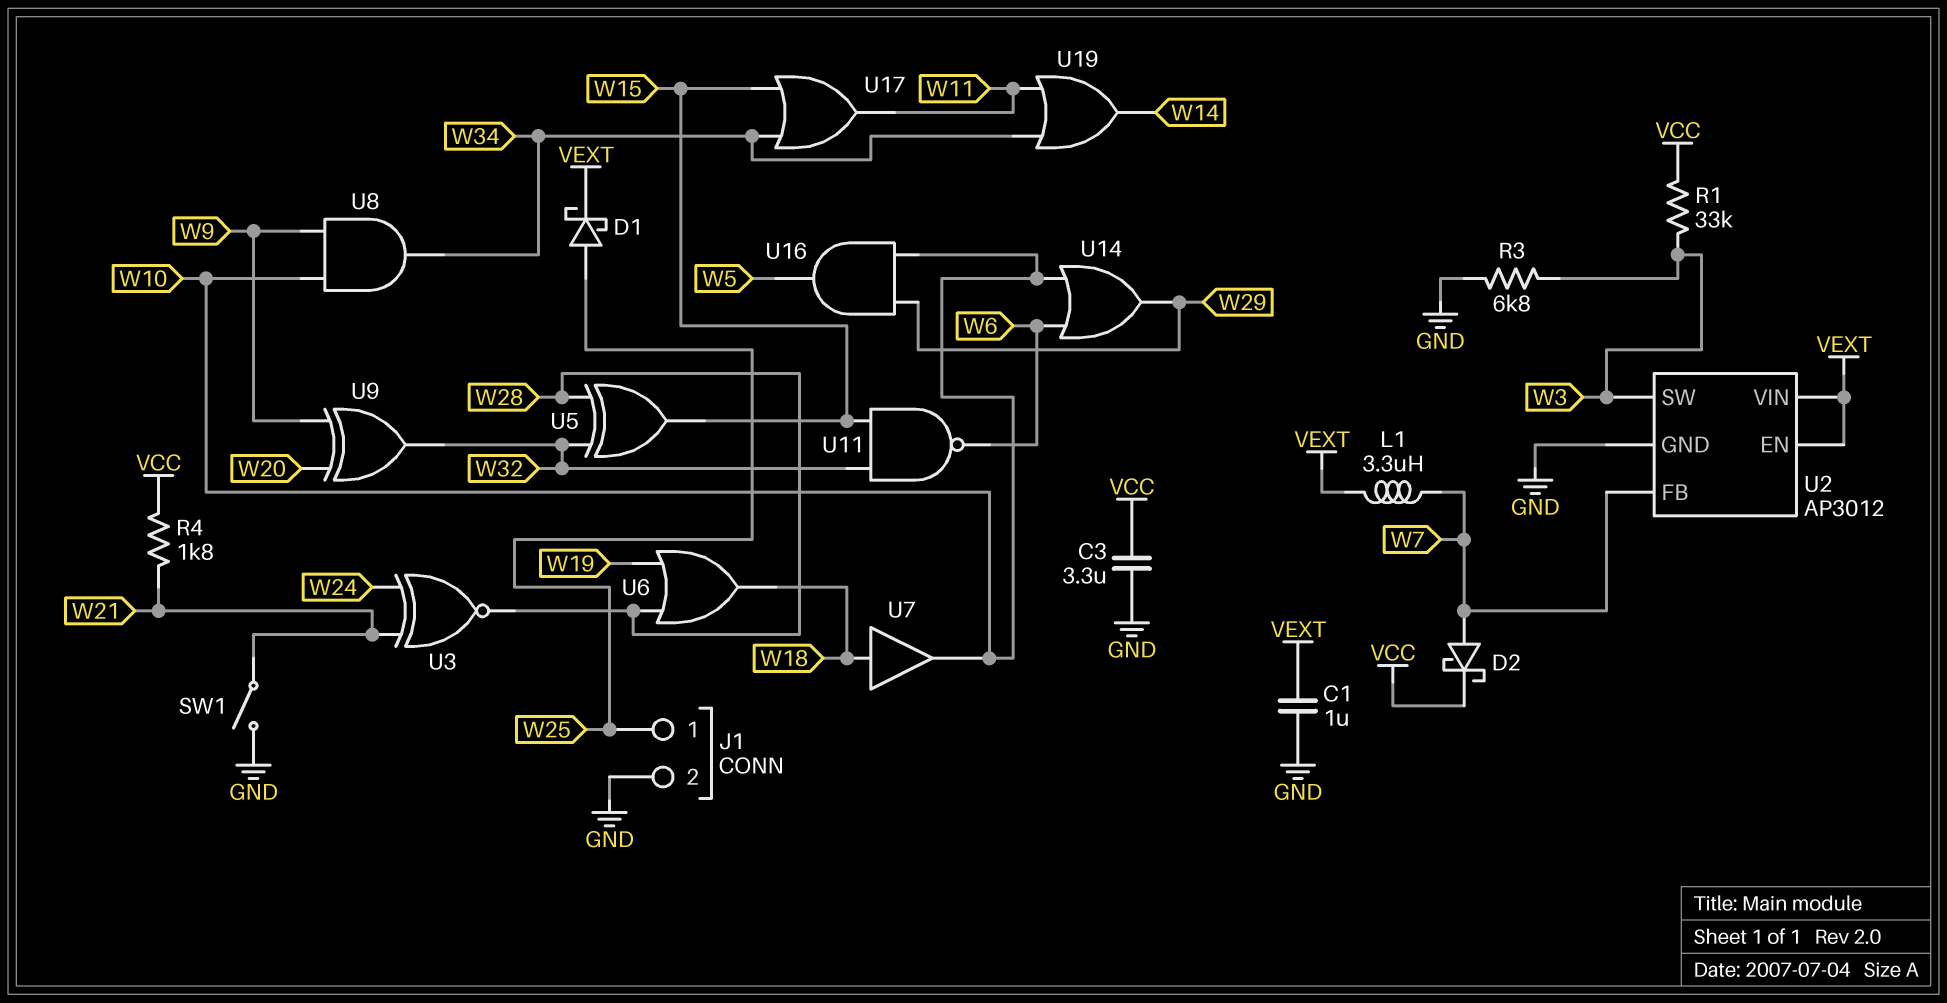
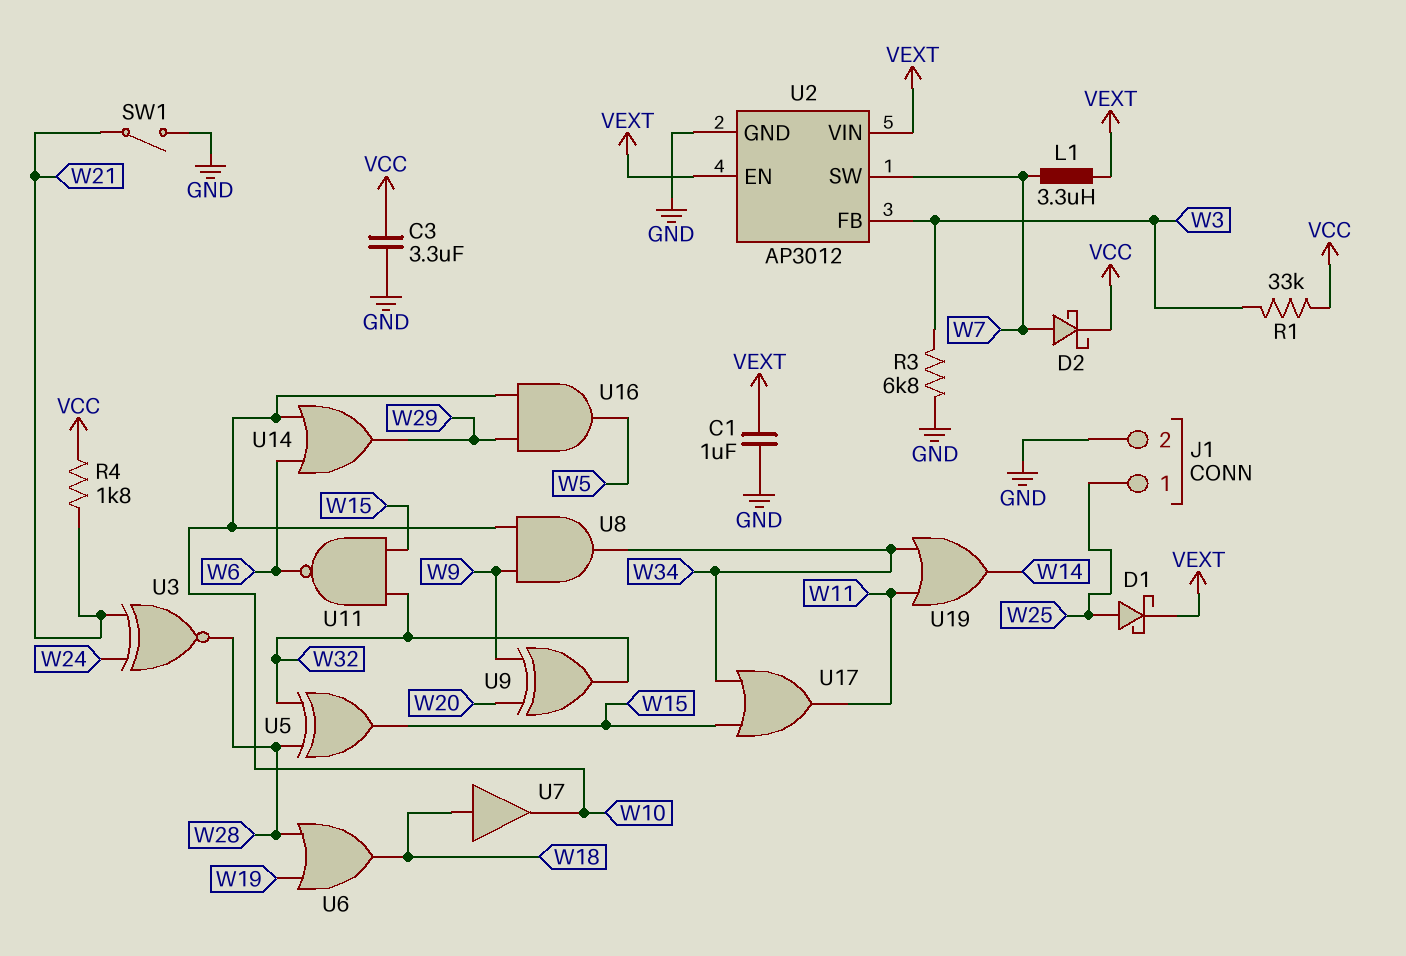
U2 pin FB: W7 -> W3
U2 pin SW: W3 -> W7

